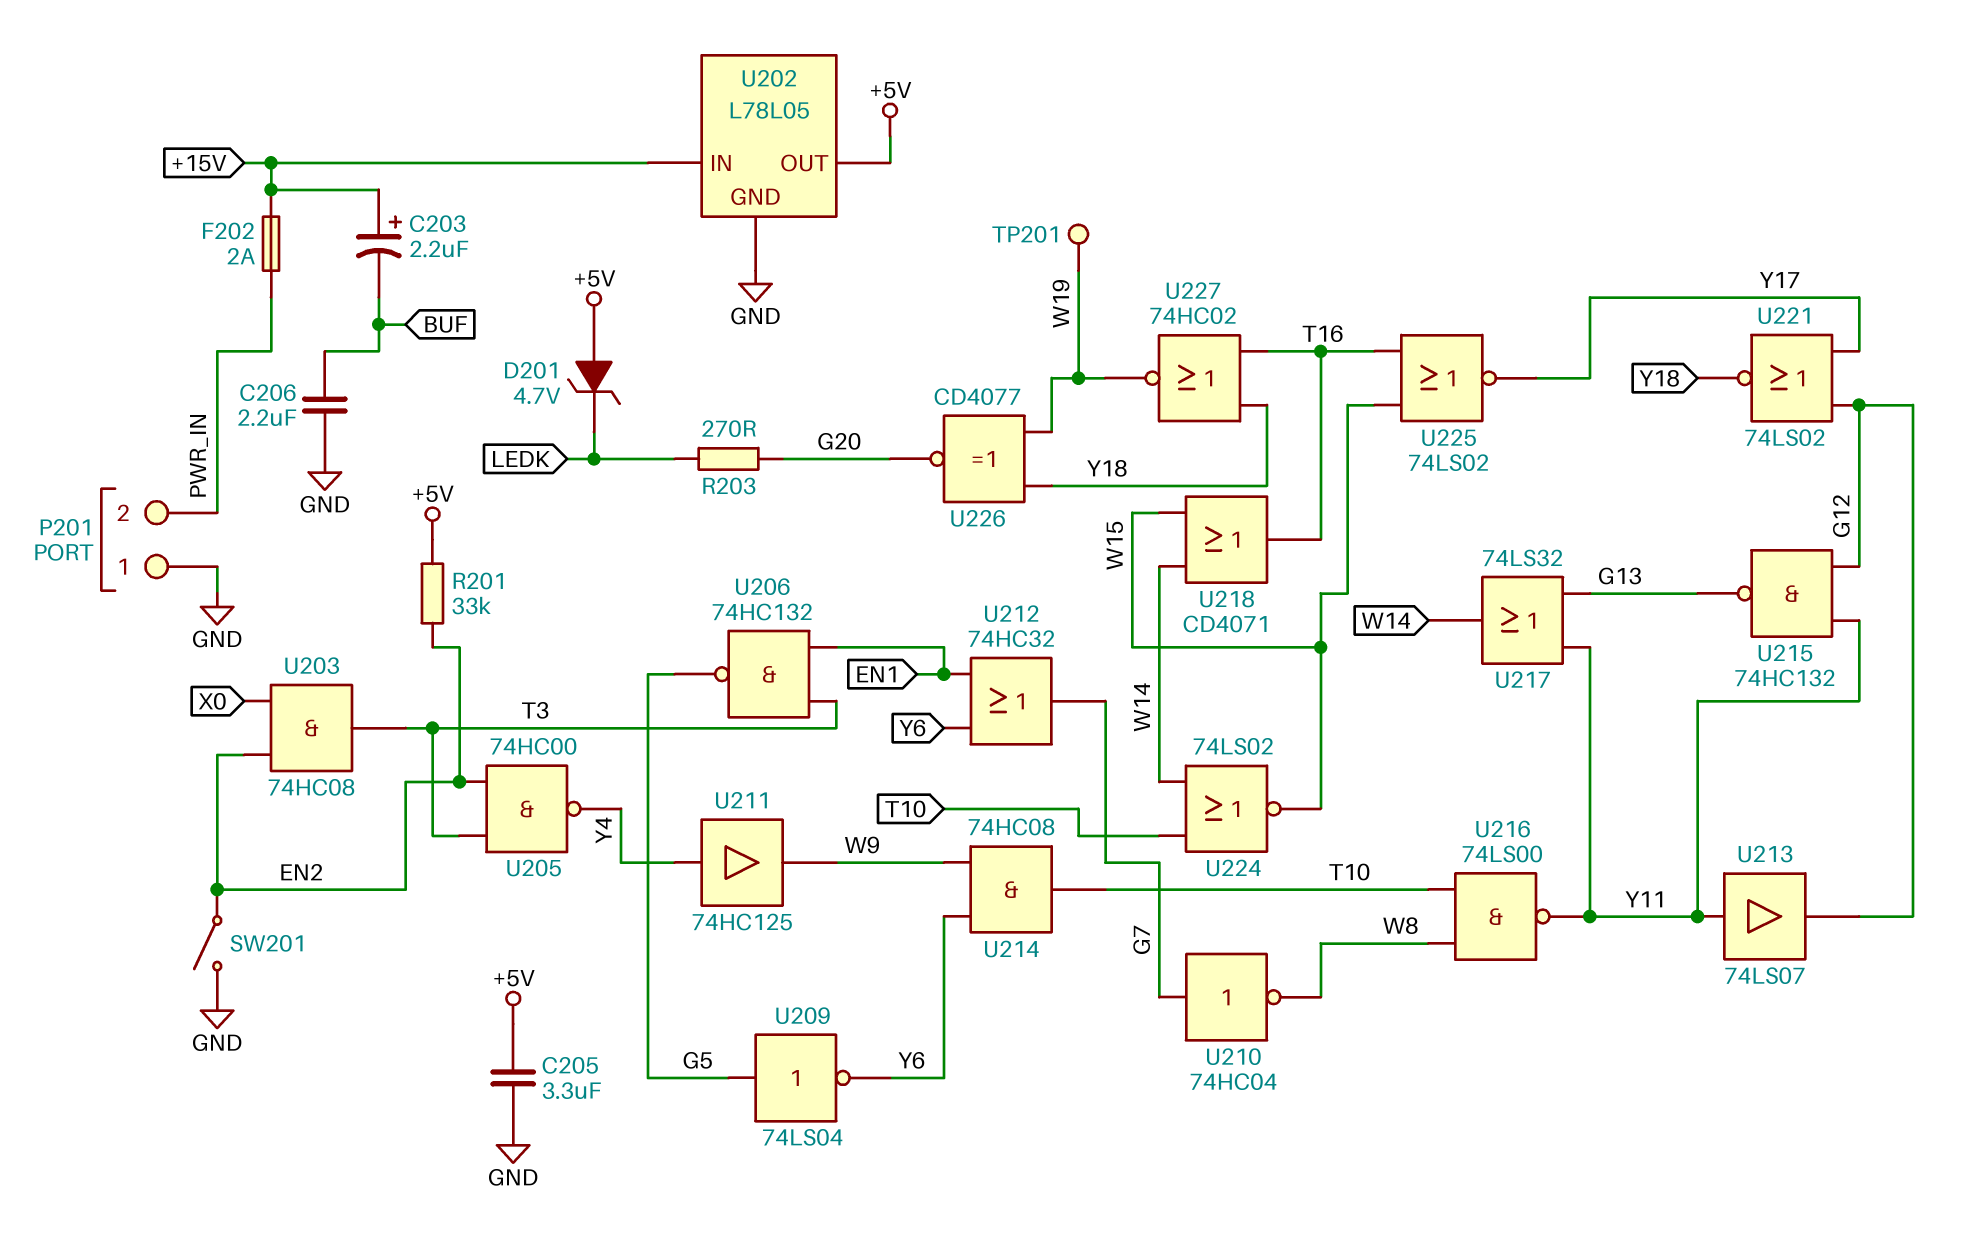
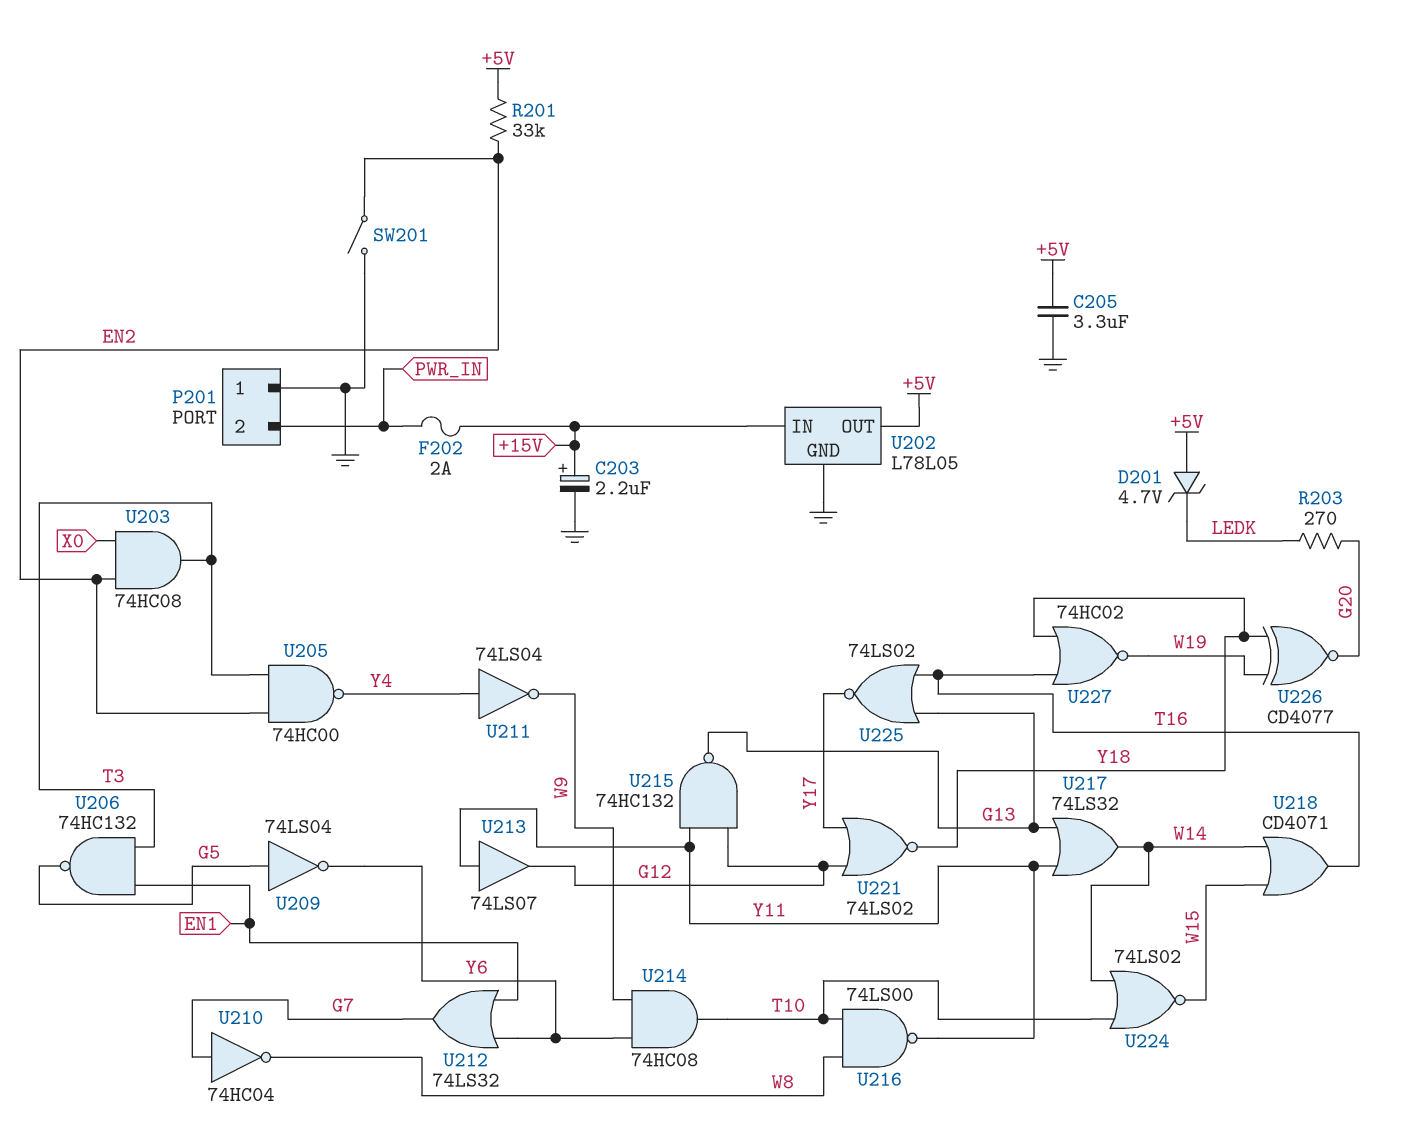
C203: 2.2uF (plus +15V, minus BUF) -> 2.2uF (plus +15V, minus GND)
C206: 2.2uF (BUF, GND) -> none
TP201: test point (W19) -> none
U211: buffer 74HC125 (in Y4, out W9) -> NOT 74LS04 (in Y4, out W9)
U212: OR 74HC32 (in EN1, in Y6, out G7) -> OR 74LS32 (in EN1, in Y6, out G7)
U225: NOR 74LS02 (in T16, in W15, out Y17) -> NOR 74LS02 (in G13, in T16, out Y17)

